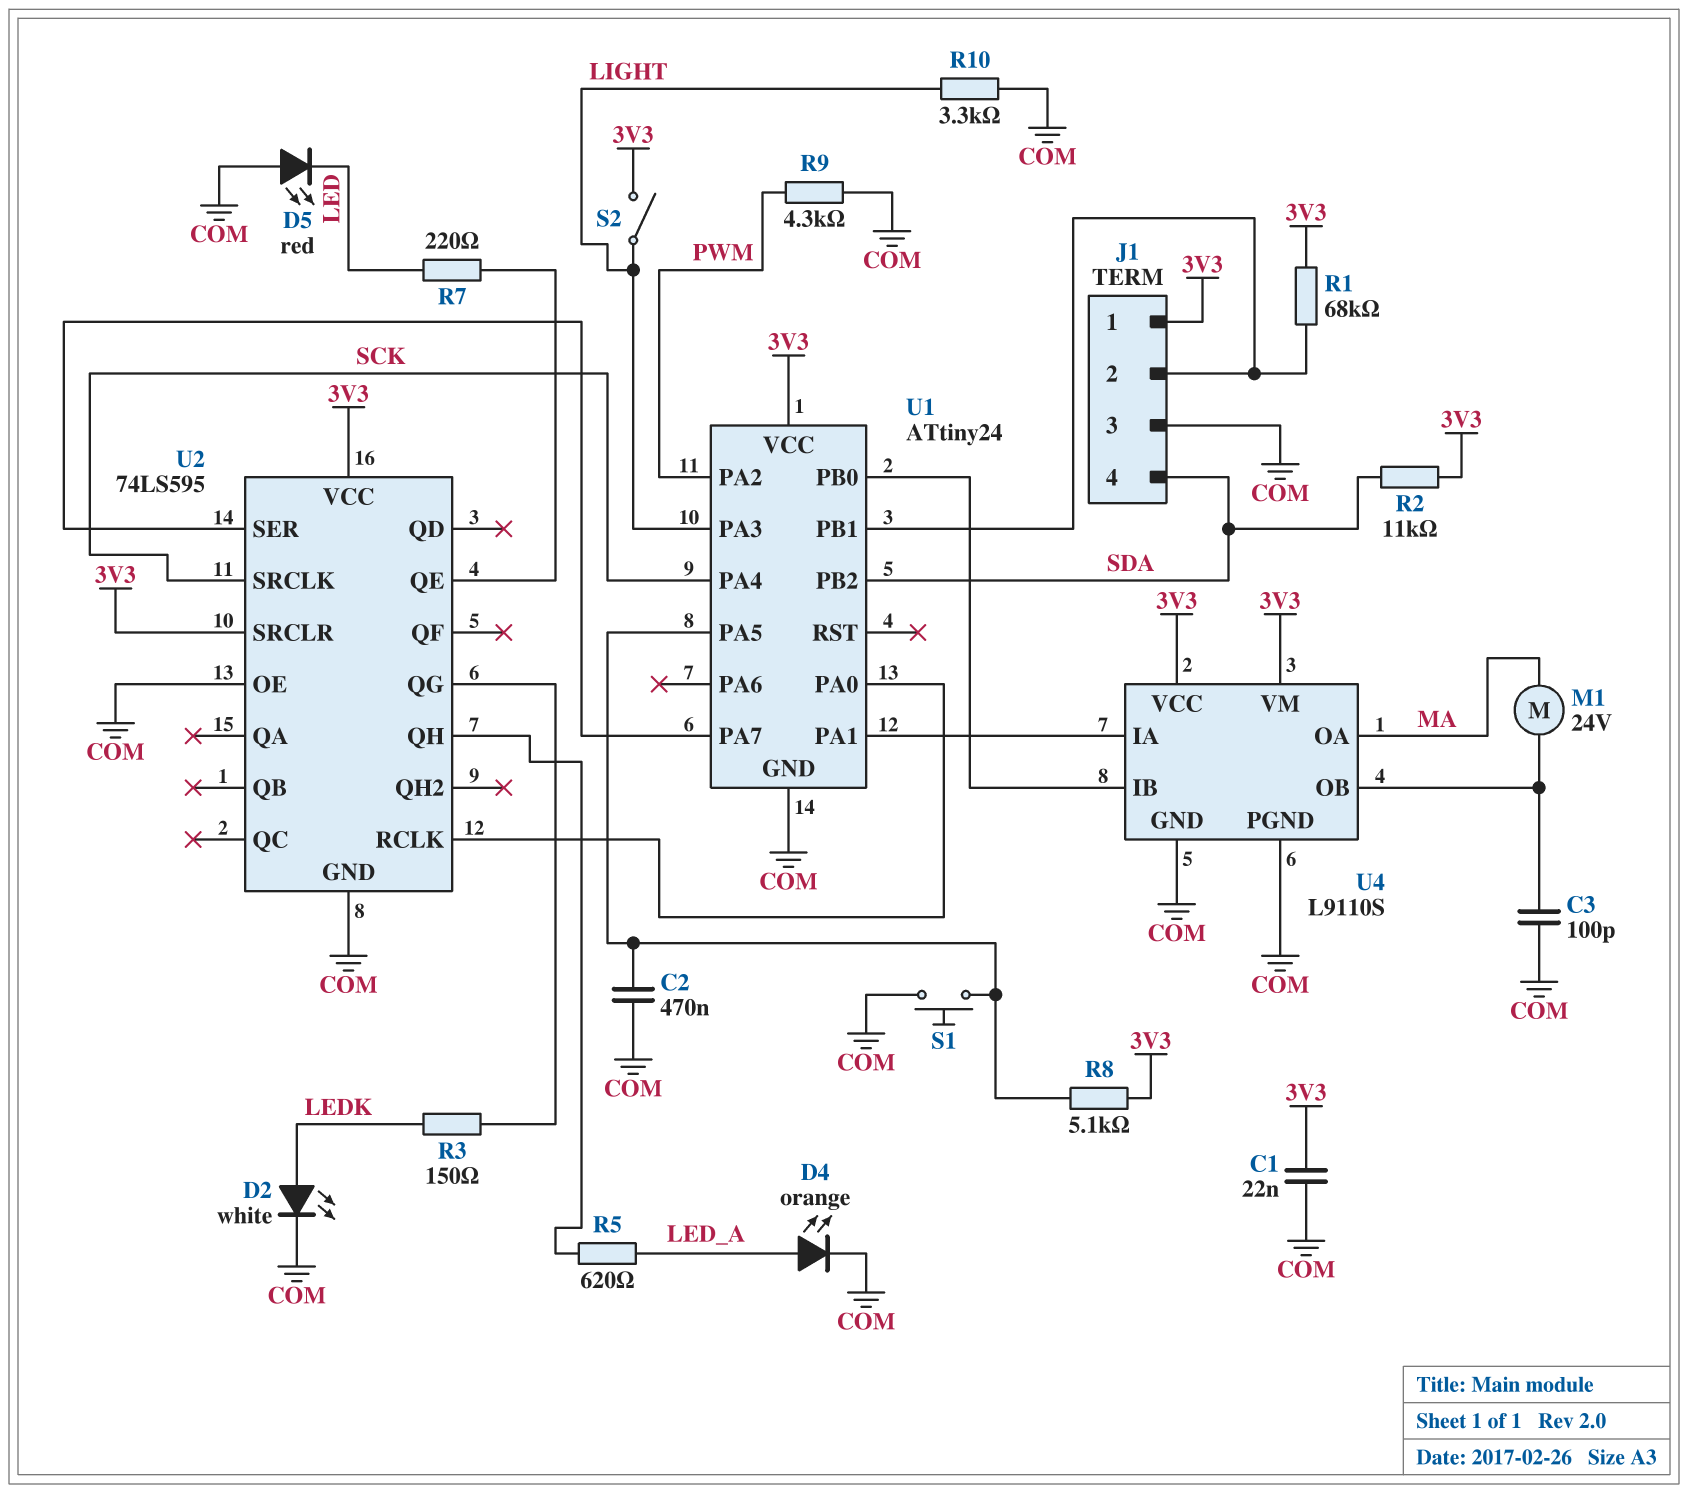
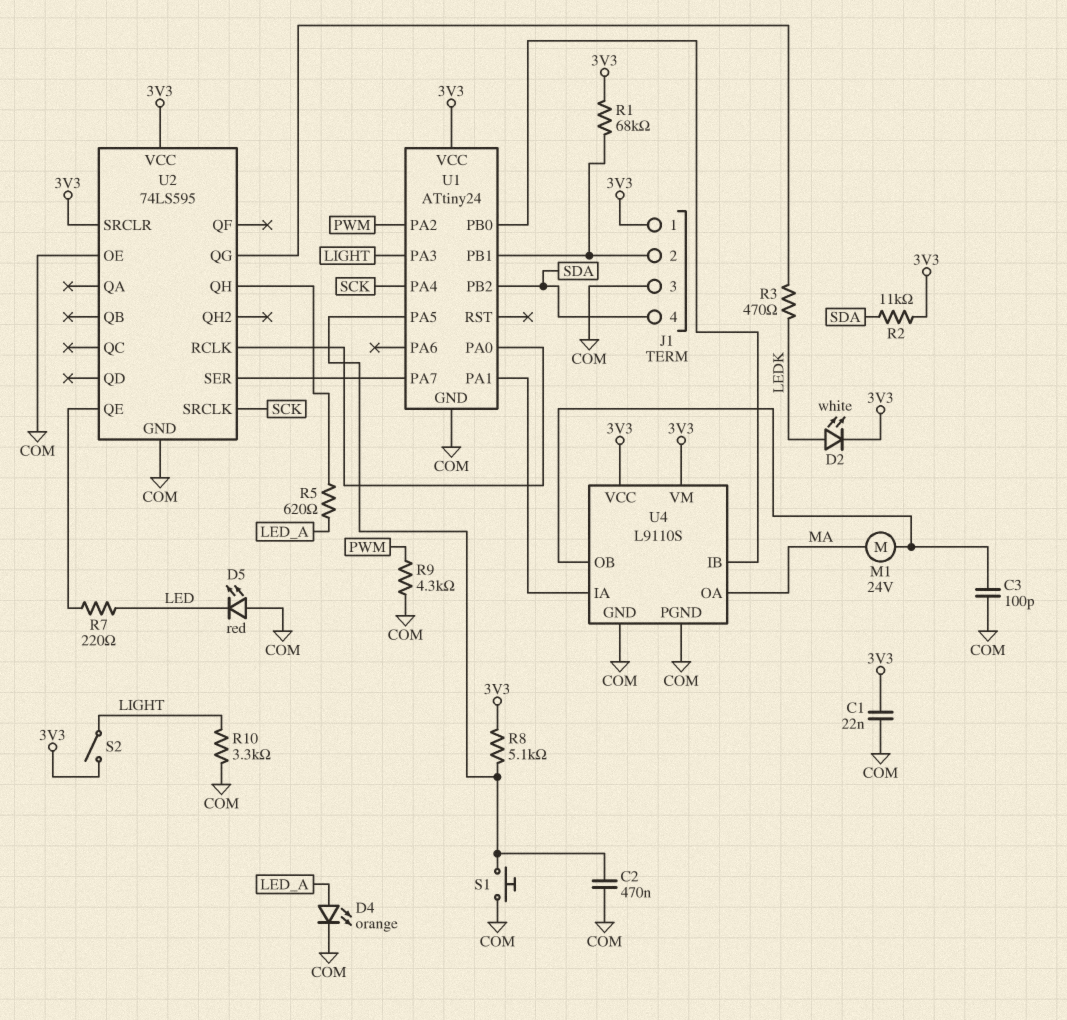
D2: LED white (A LEDK, K COM) -> LED white (A LEDK, K 3V3)
R3: 150 (LEDK, U2/QG) -> 470 (LEDK, U2/QG)

